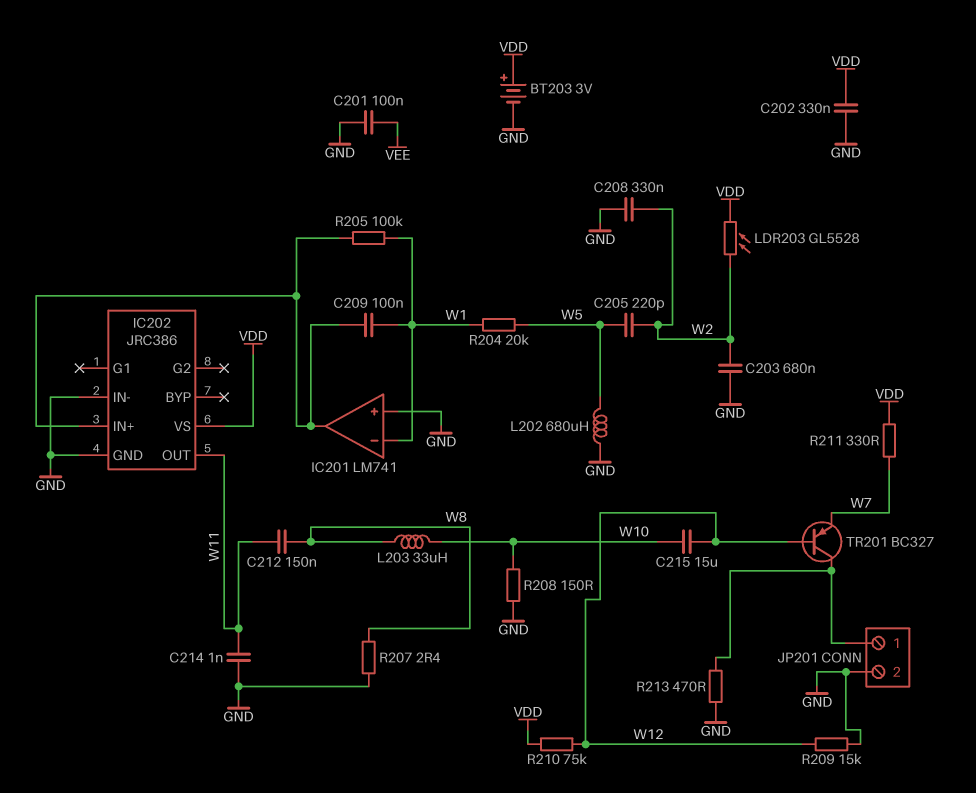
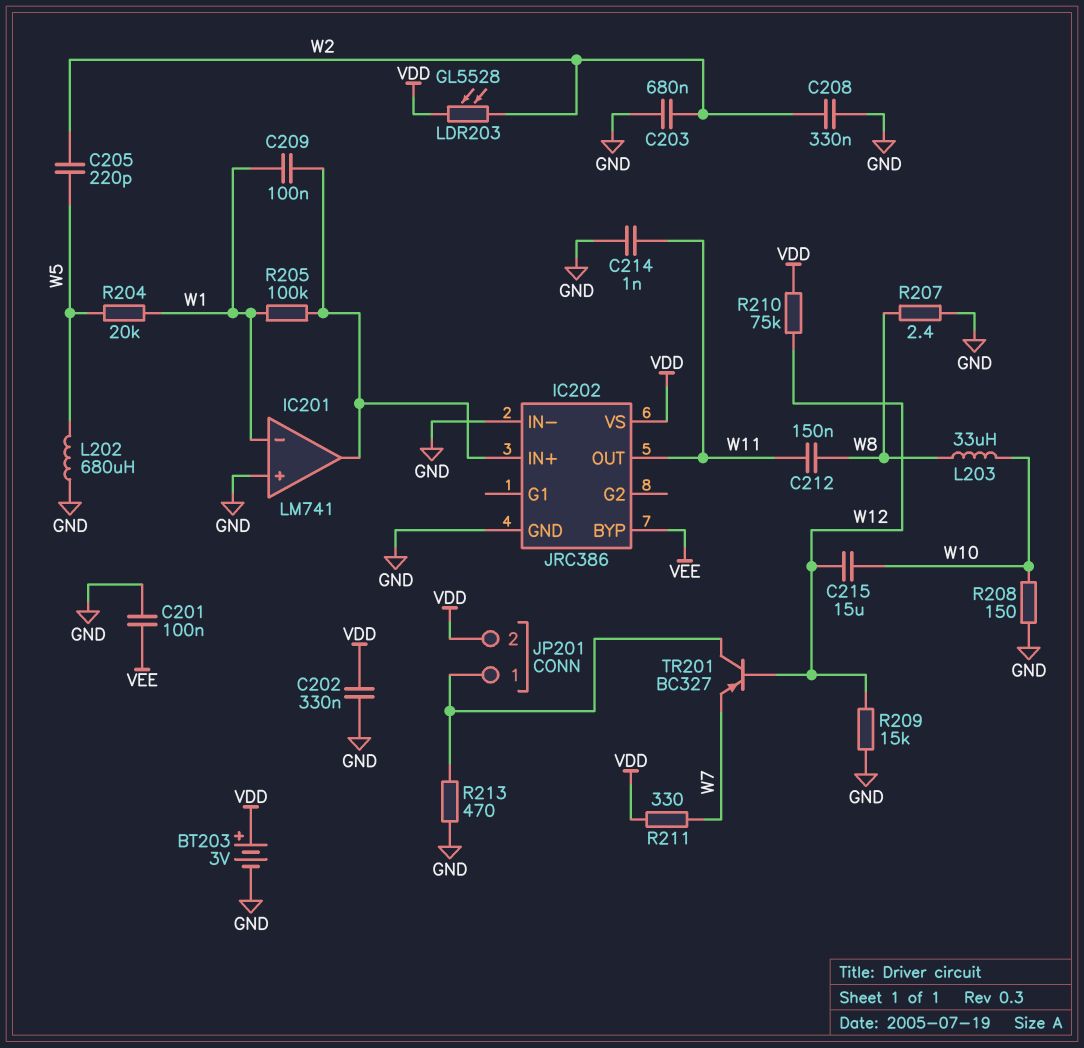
IC202 pin BYP: none -> VEE
JP201 pin 2: GND -> VDD

